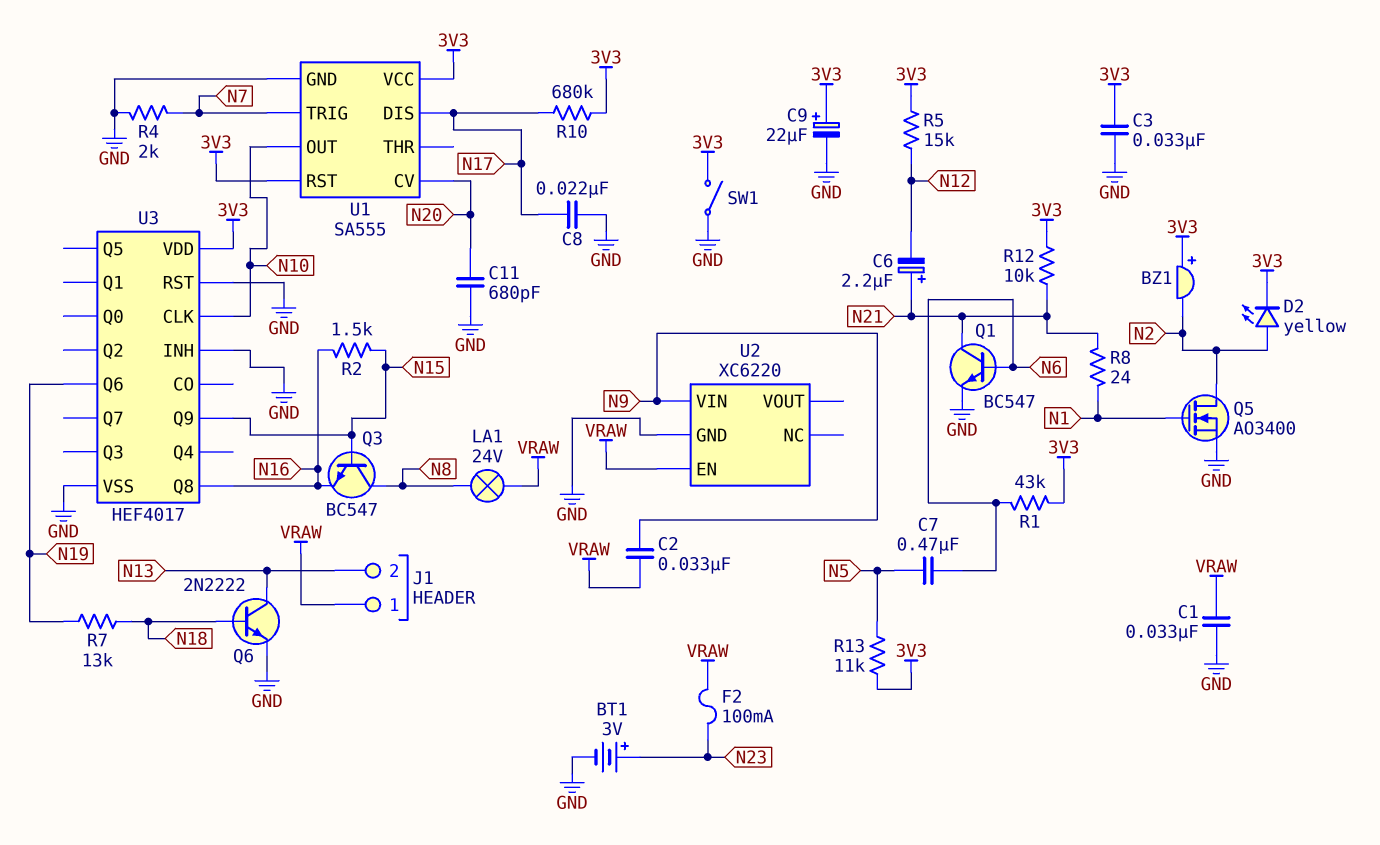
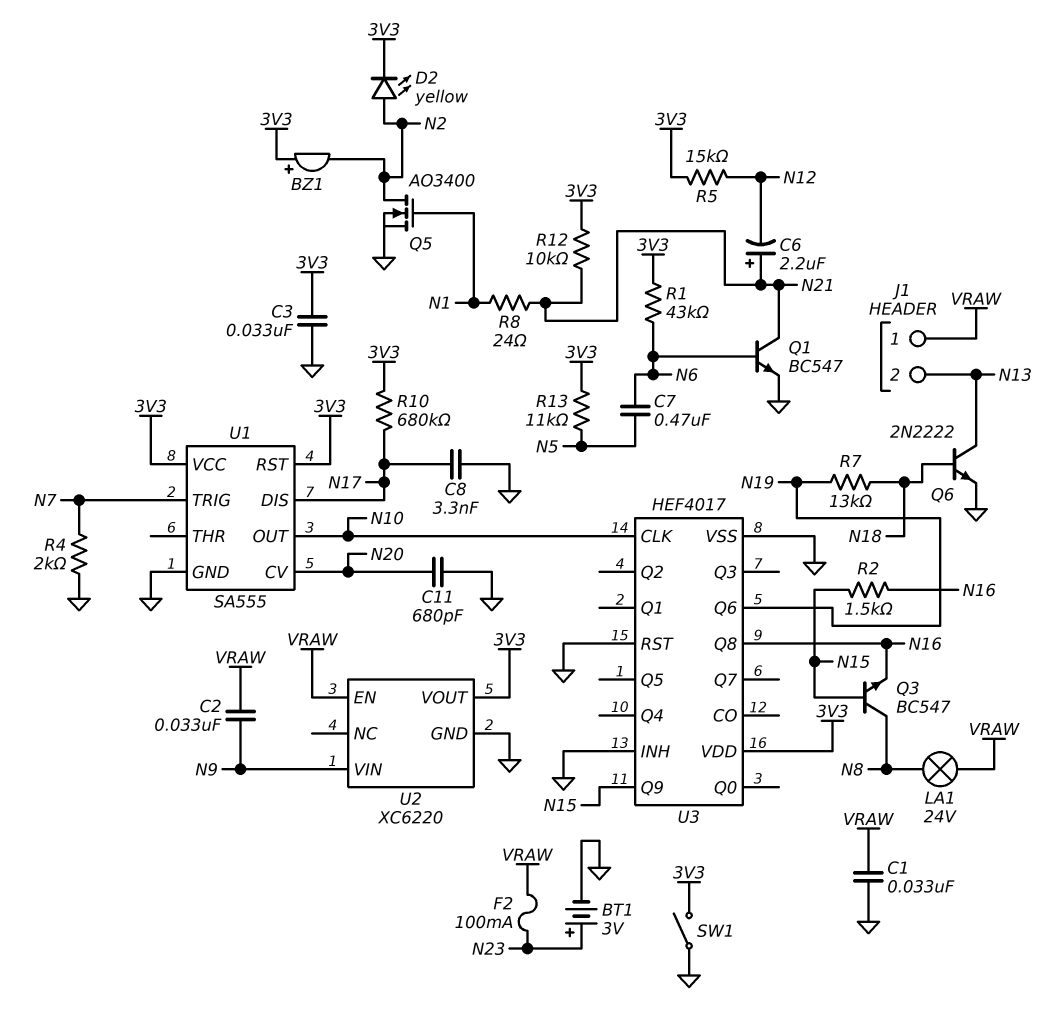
C8: 22nF (GND, N17) -> 3.3nF (GND, N17)
C9: 22uF (plus 3V3, minus GND) -> none
U2 pin VOUT: none -> 3V3

